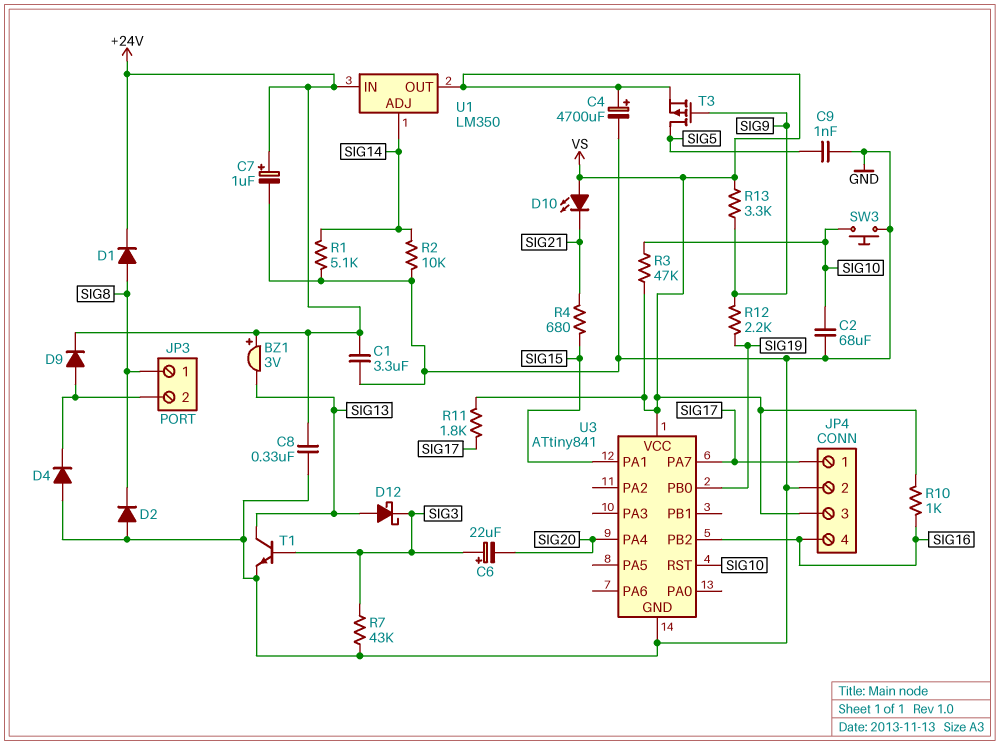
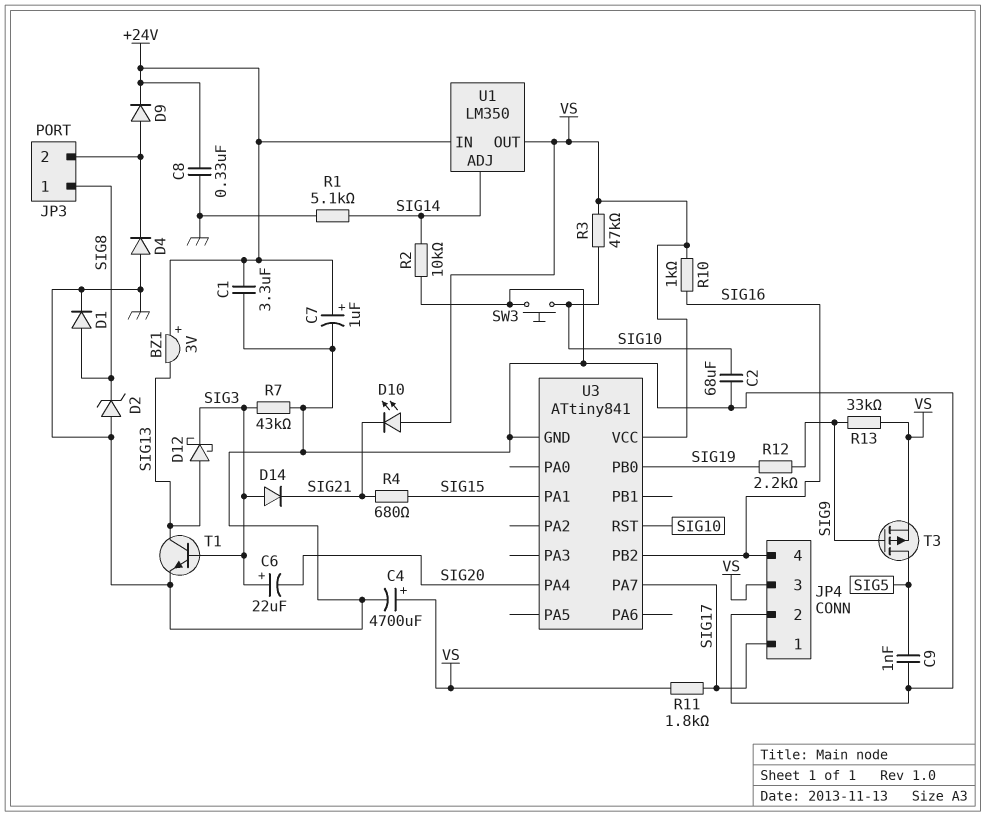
D1: diode (A SIG8, K +24V) -> diode (A SIG8, K GND)
D2: diode (A GND, K SIG8) -> zener (A GND, K SIG8)
D14: none -> diode (A SIG3, K SIG21)
R13: 3.3k (SIG9, VS) -> 33k (SIG9, VS)

